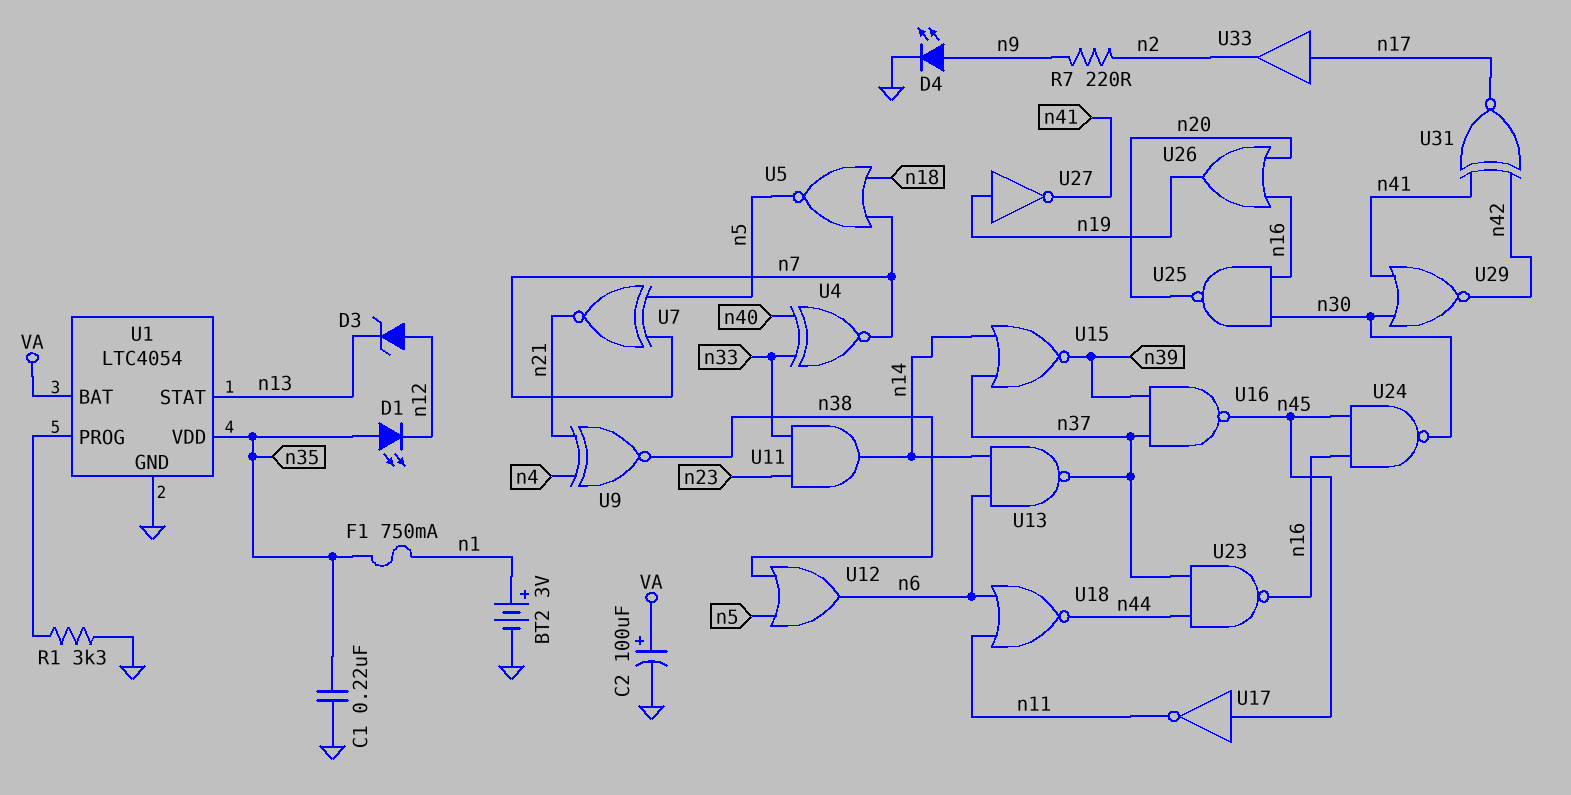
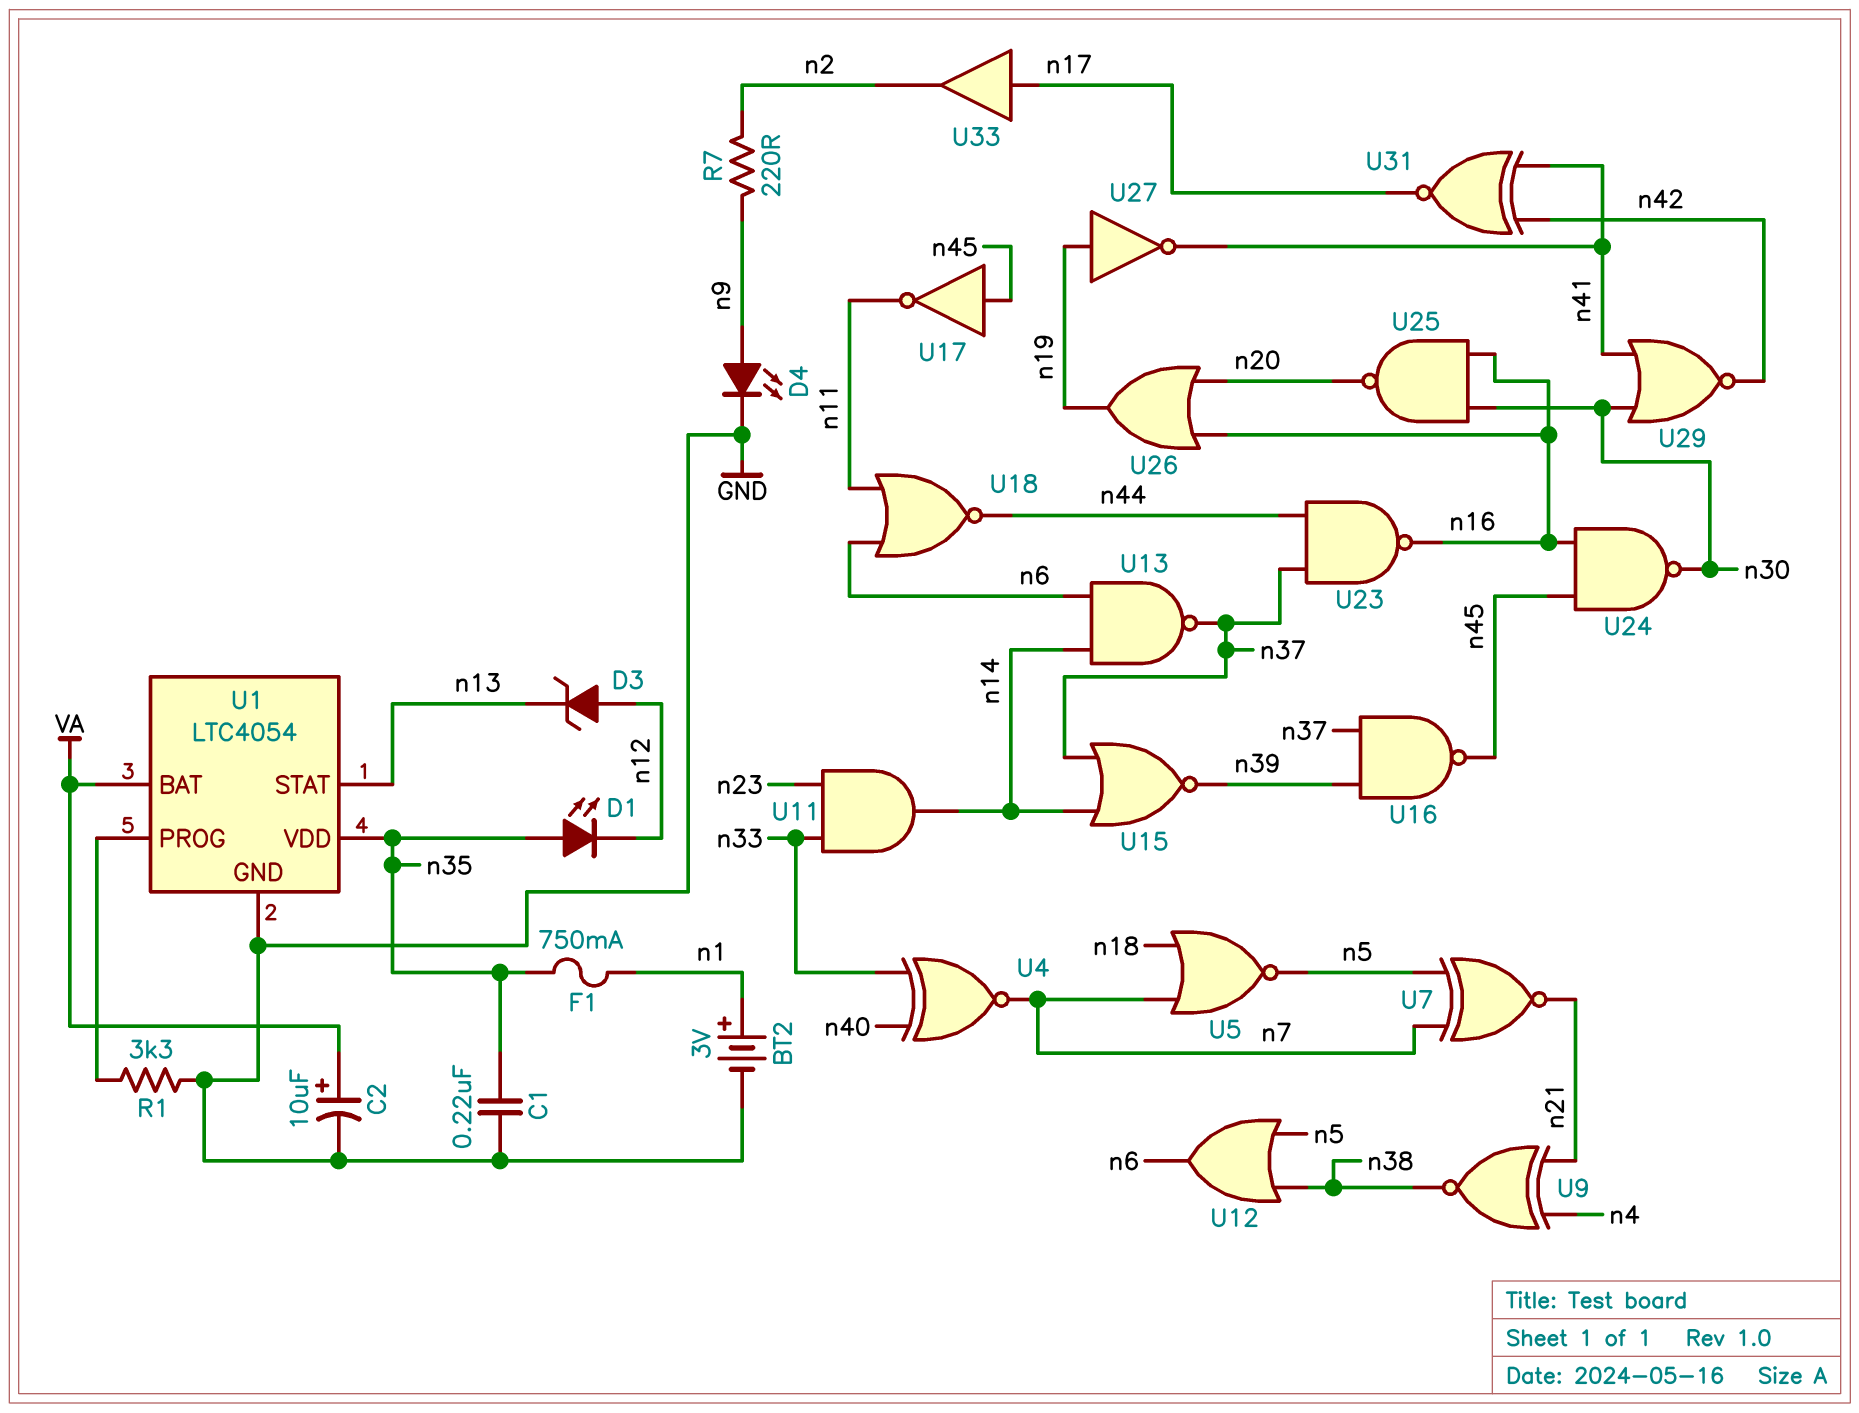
C2: 100uF (plus VA, minus GND) -> 10uF (plus VA, minus GND)

